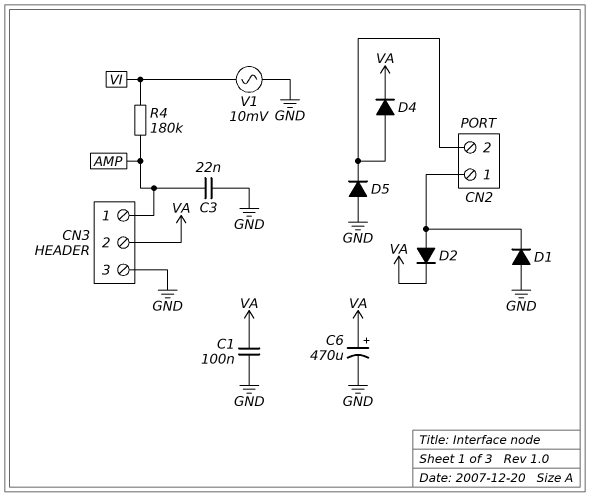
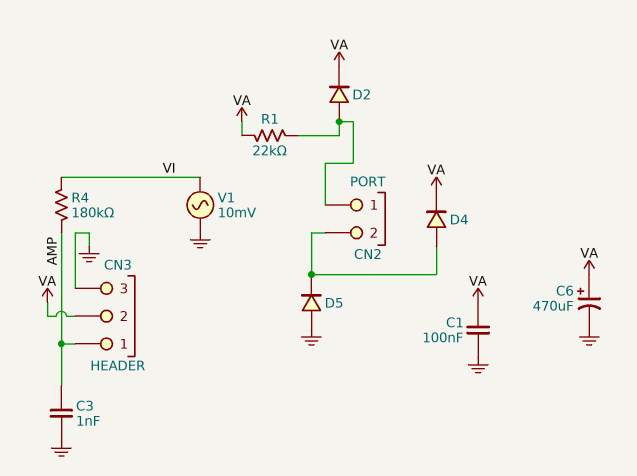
C3: 22nF (AMP, GND) -> 1nF (AMP, GND)
D1: diode (A GND, K CN2/1) -> none
R1: none -> 22k (CN2/1, VA)

